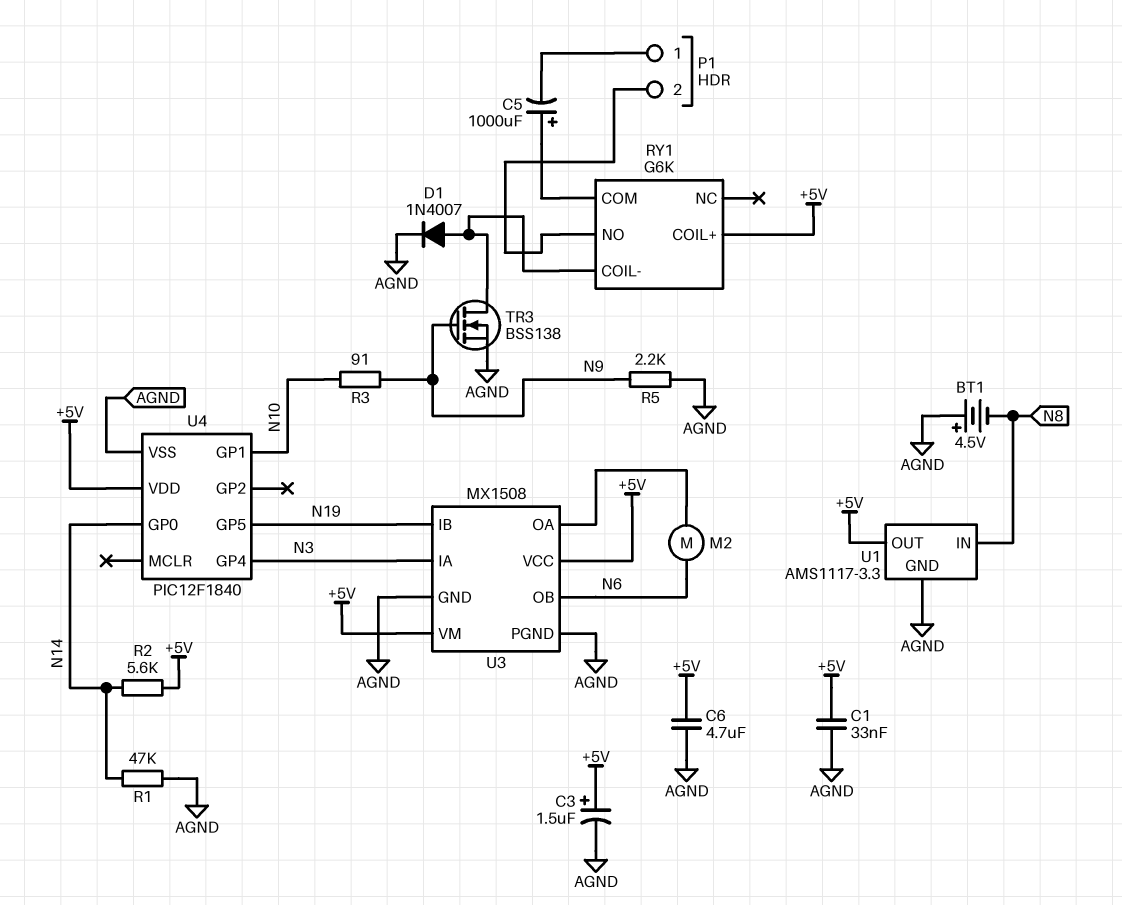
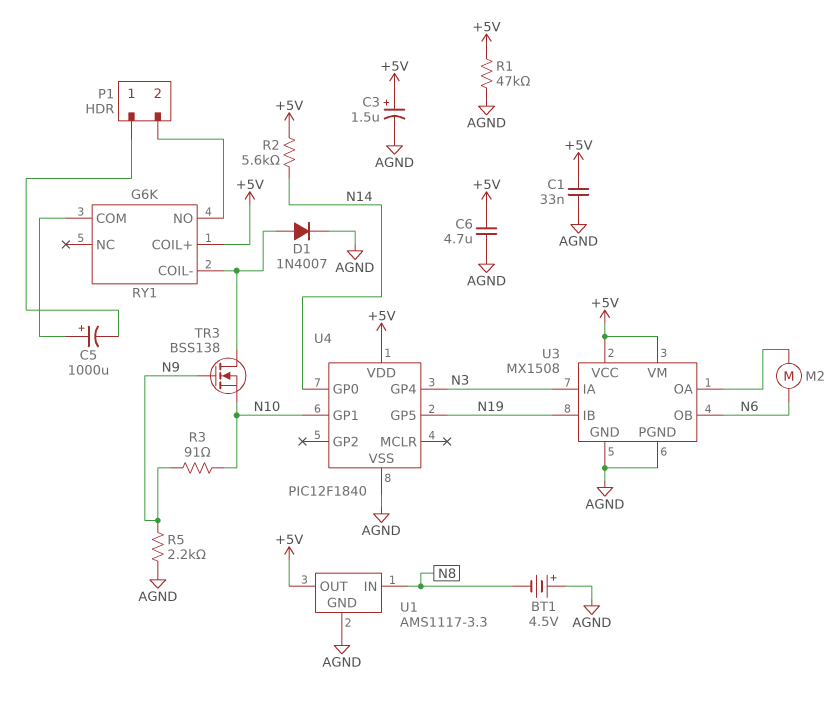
R1: 47k (AGND, N14) -> 47k (+5V, AGND)
TR3: NMOS BSS138 (G N9, D RY1/COIL-, S AGND) -> NMOS BSS138 (G N9, D RY1/COIL-, S N10)

